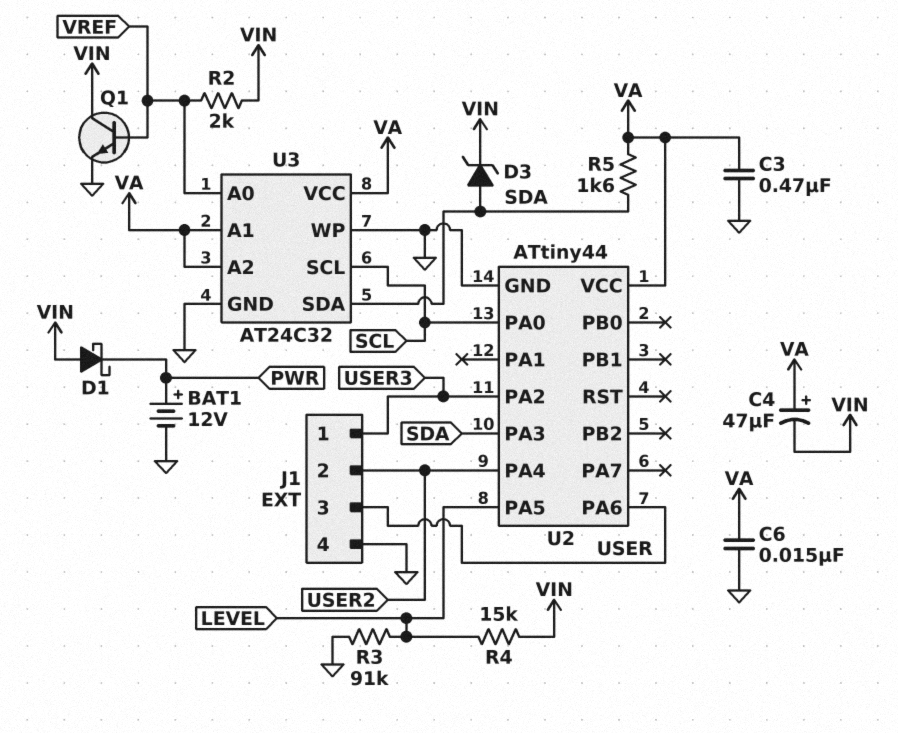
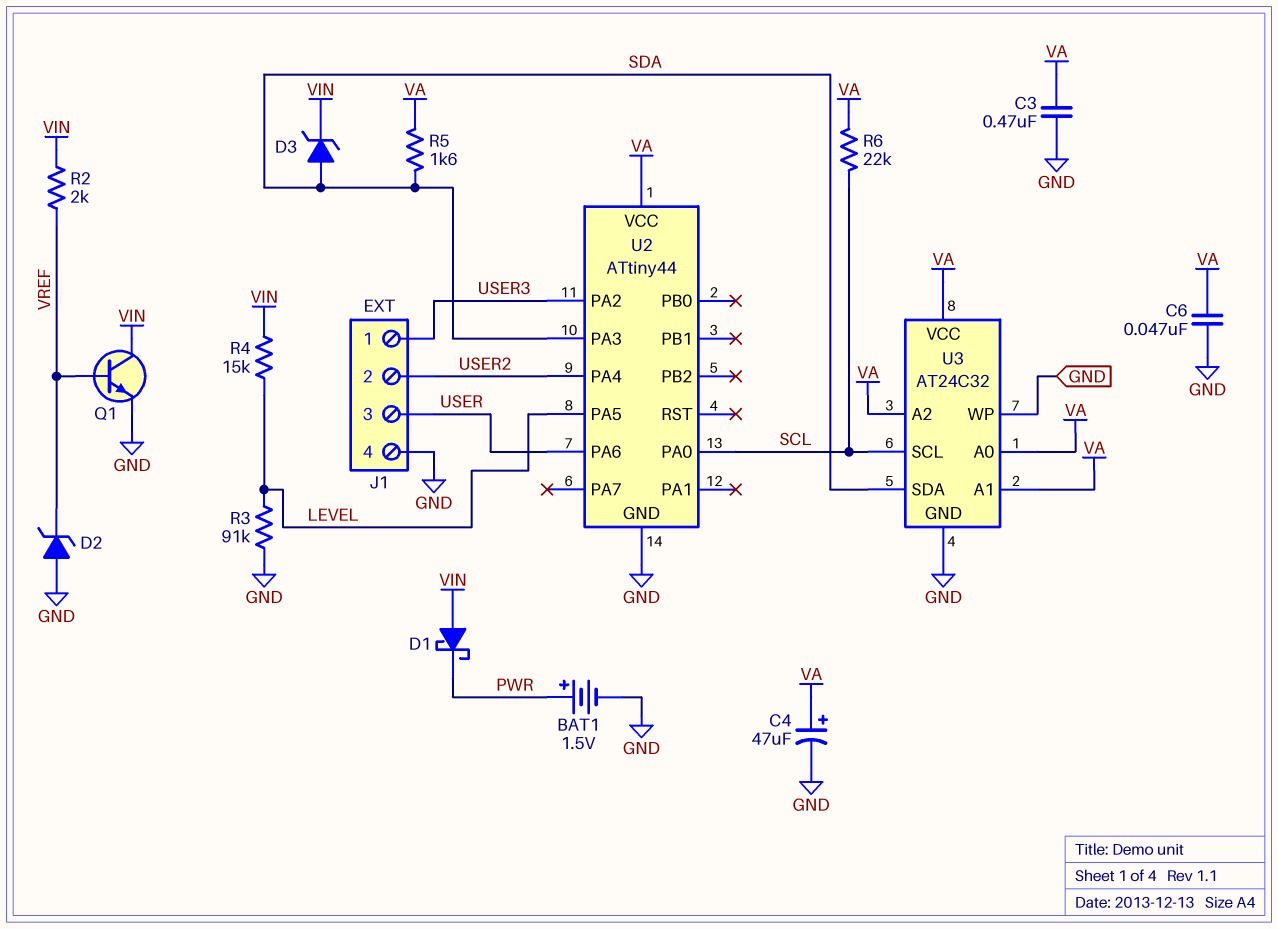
BAT1: 12V (plus PWR, minus GND) -> 1.5V (plus PWR, minus GND)
C4: 47uF (plus VA, minus VIN) -> 47uF (plus VA, minus GND)
C6: 15nF (GND, VA) -> 47nF (GND, VA)
D2: none -> zener (A GND, K VREF)
R6: none -> 22k (SCL, VA)
U3 pin A0: VREF -> VA

